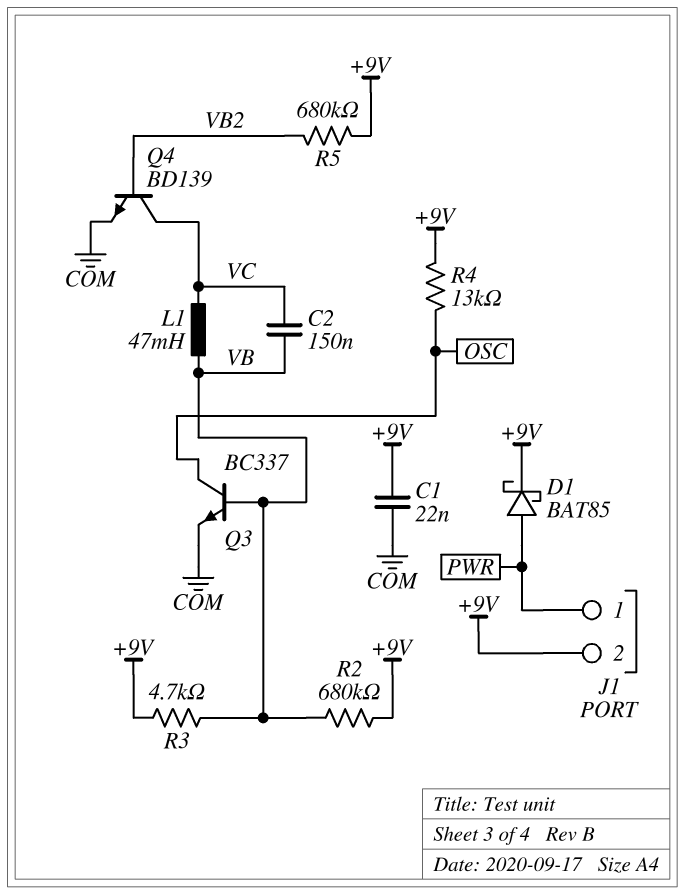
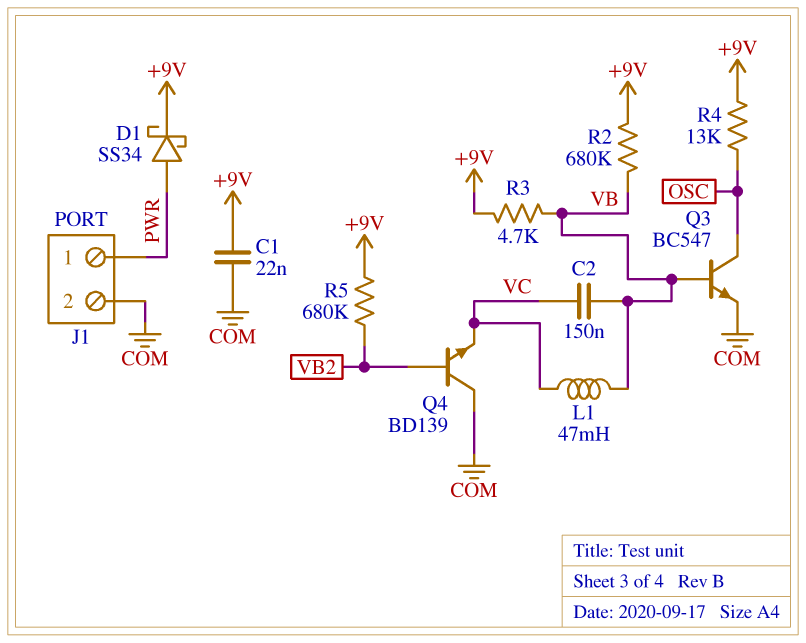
D1: schottky BAT85 (A PWR, K +9V) -> schottky SS34 (A PWR, K +9V)
J1 pin 2: +9V -> COM
Q3: NPN BC337 (B VB, C OSC, E COM) -> NPN BC547 (B VB, C OSC, E COM)
Q4: NPN BD139 (B VB2, C VC, E COM) -> NPN BD139 (B VB2, C COM, E VC)

